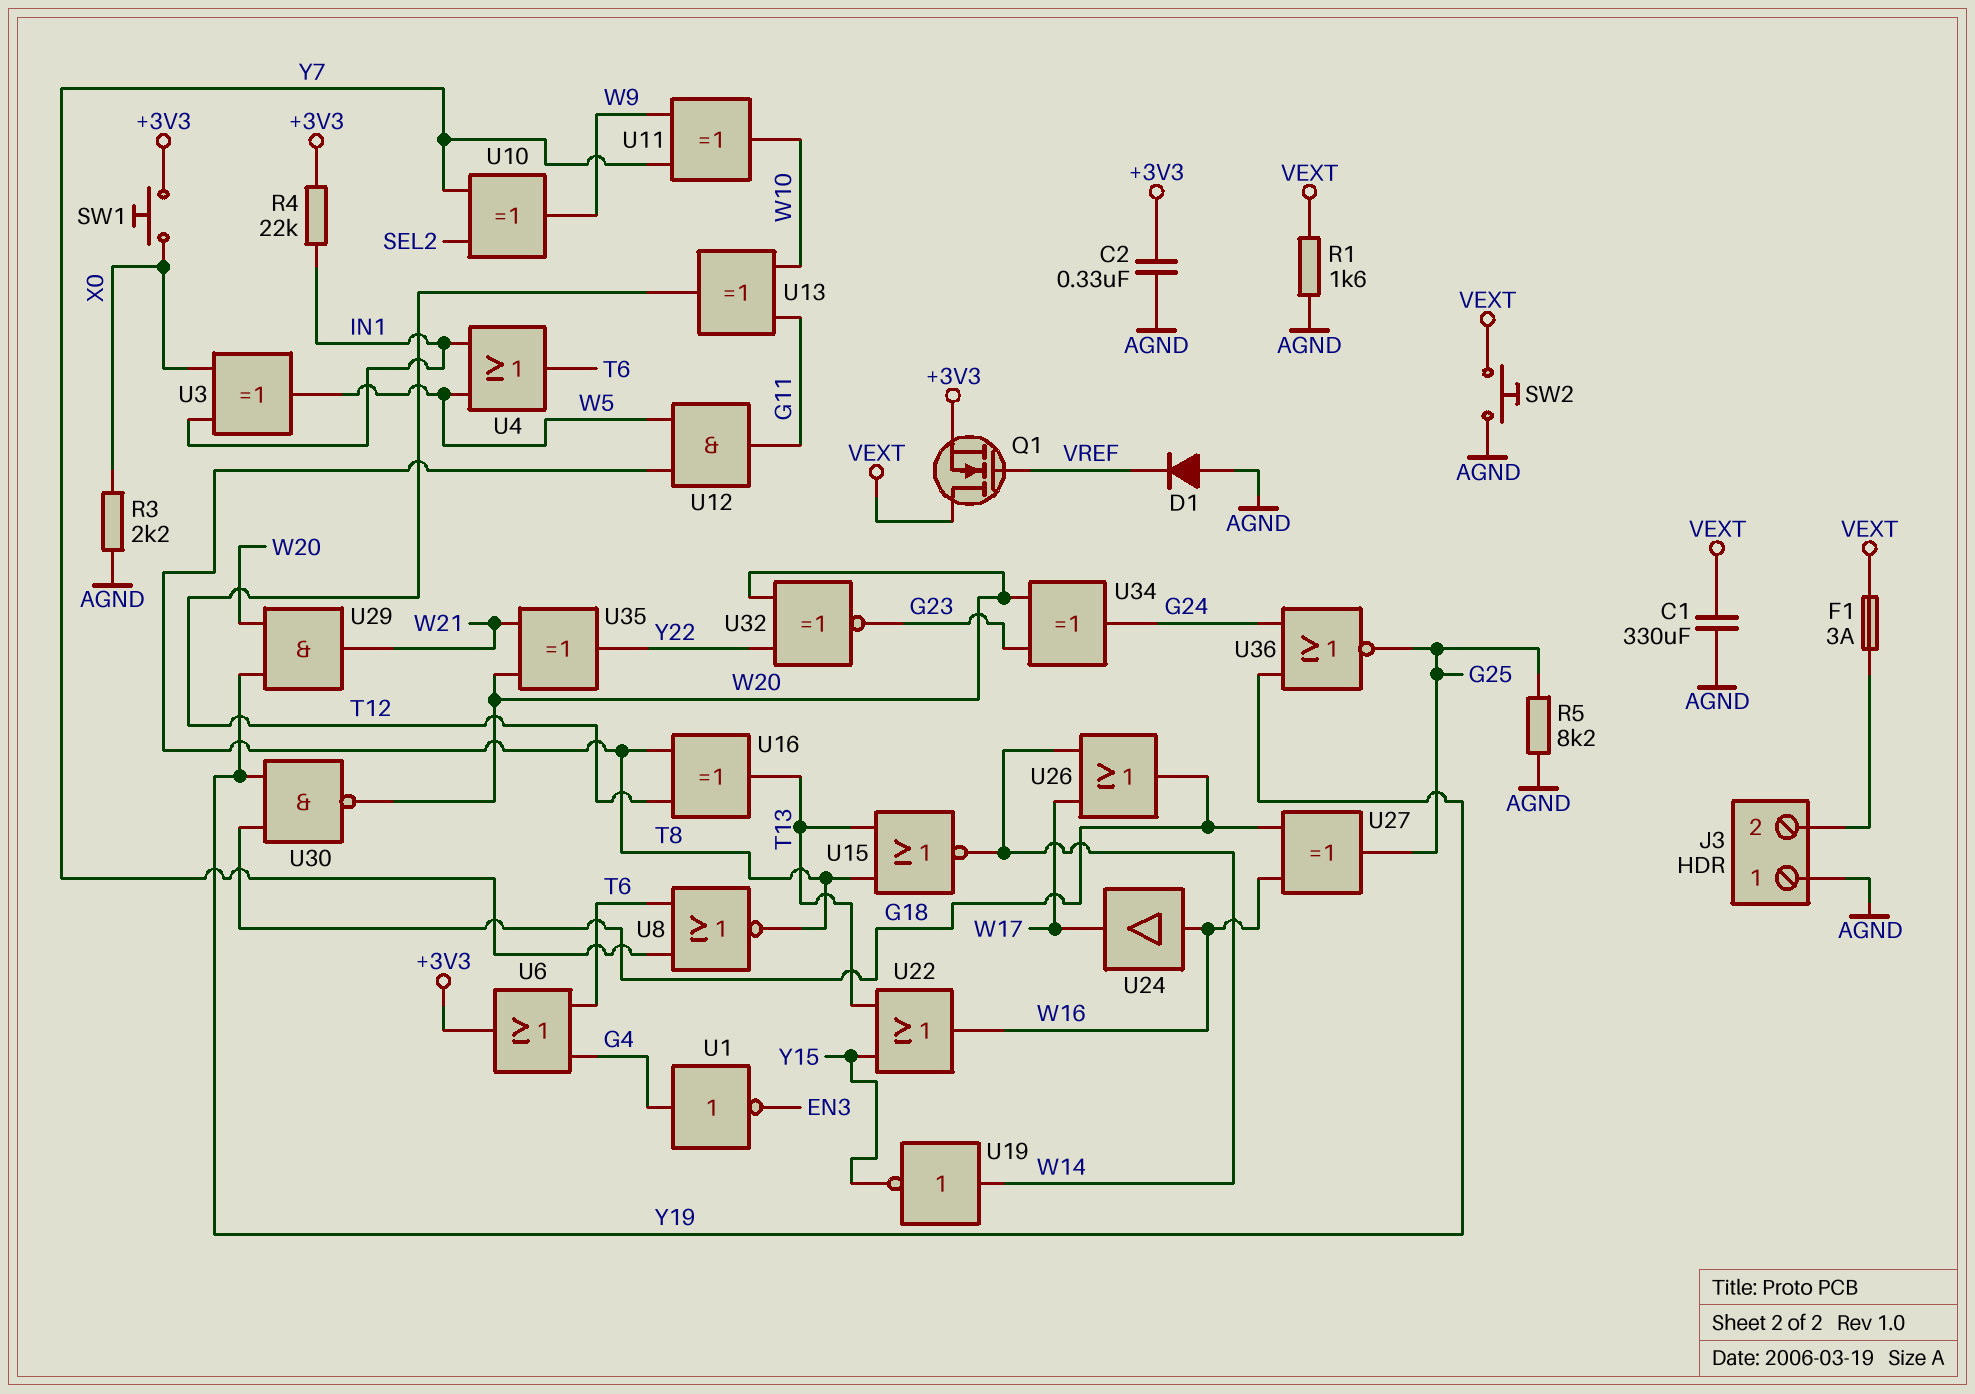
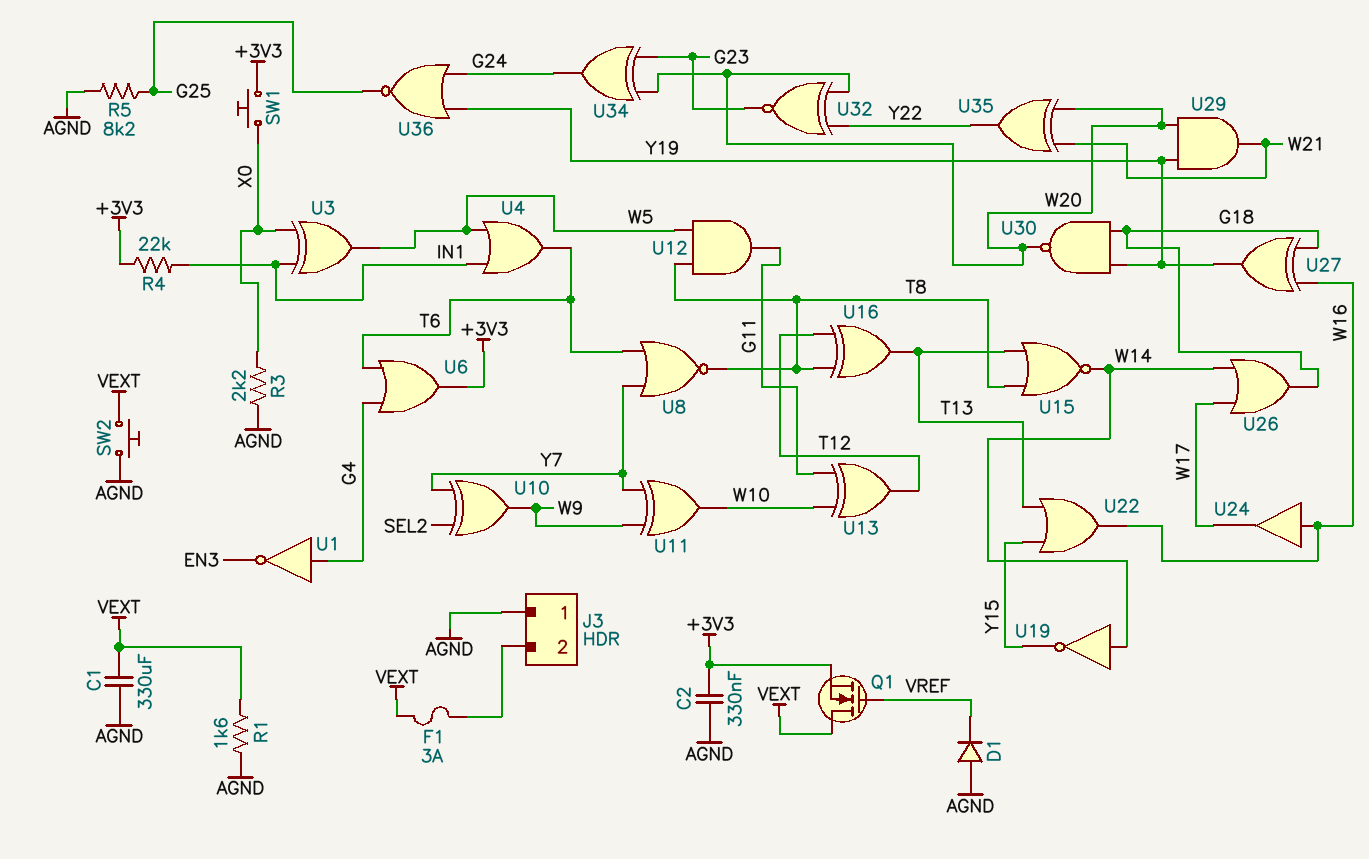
U27: XOR (in G18, in W16, out G25) -> XOR (in G18, in W16, out Y19)

